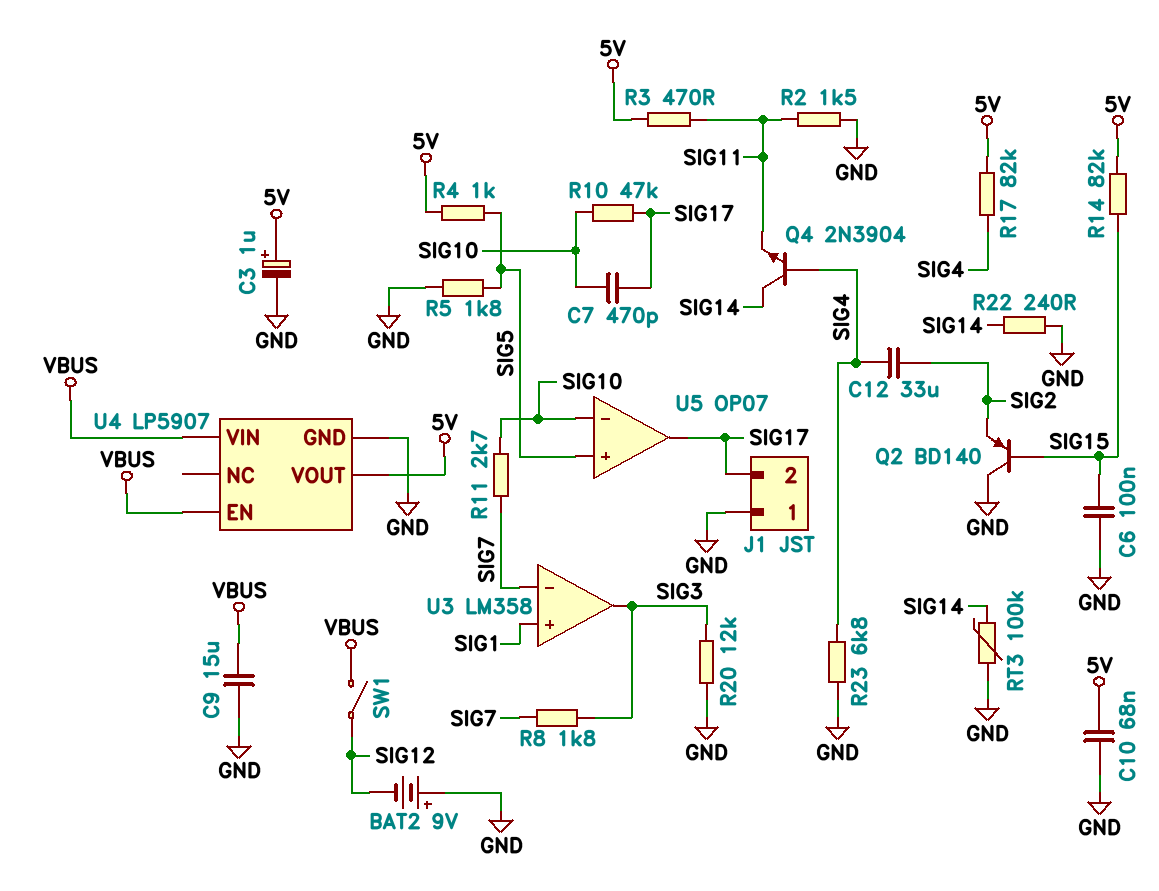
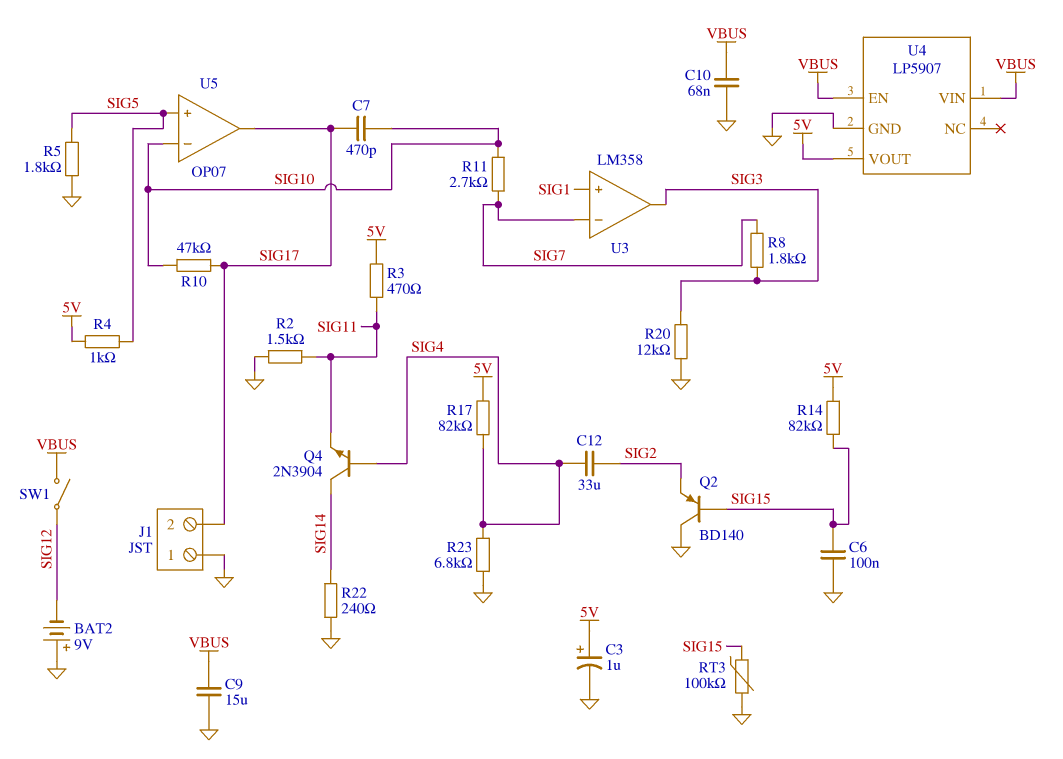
C10: 68nF (5V, GND) -> 68nF (GND, VBUS)
RT3: 100k (GND, SIG14) -> 100k (GND, SIG15)

